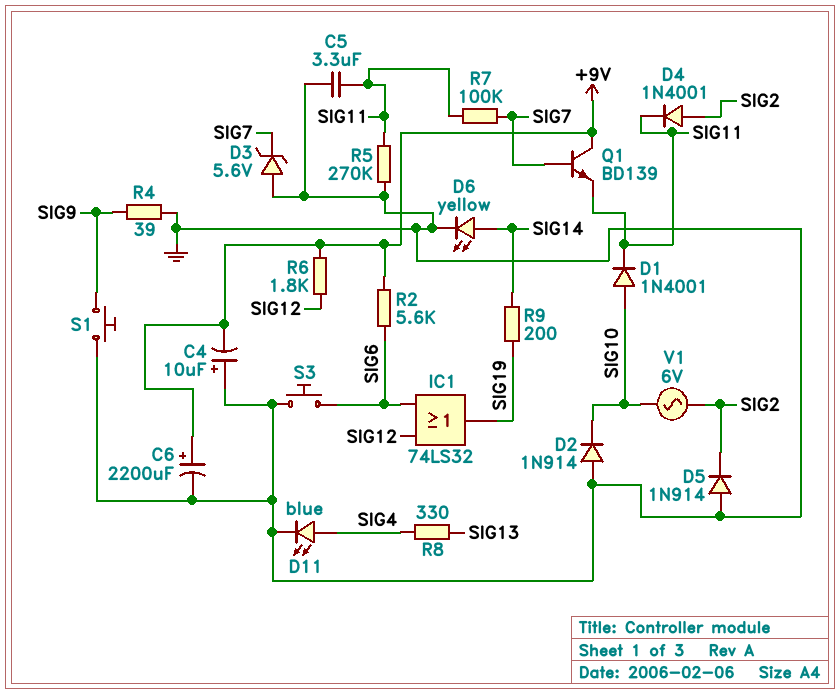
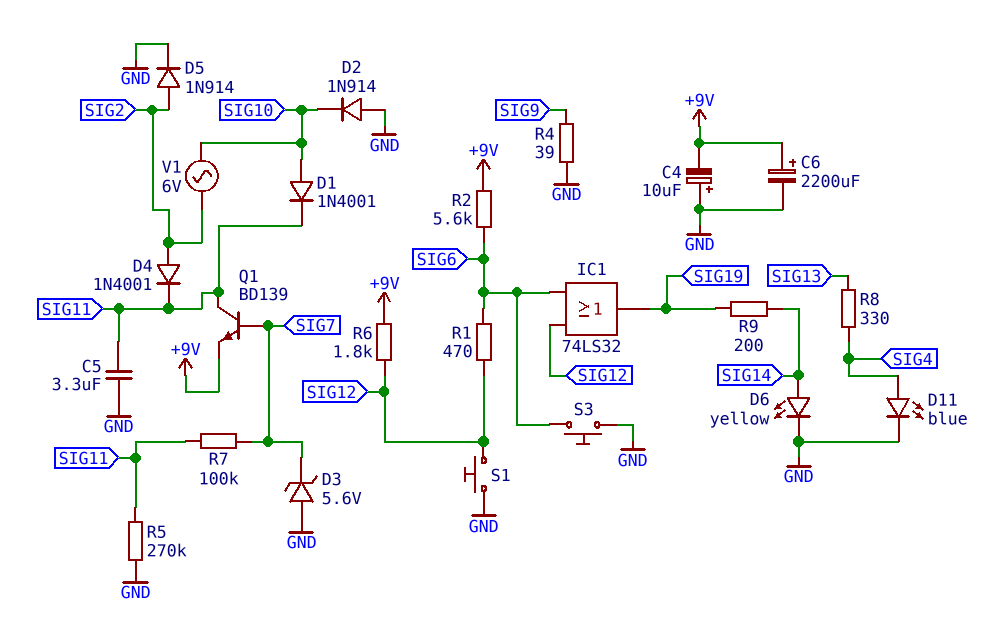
D5: diode 1N914 (A GND, K SIG2) -> diode 1N914 (A SIG2, K GND)
Q1: NPN BD139 (B SIG7, C +9V, E SIG11) -> NPN BD139 (B SIG7, C SIG11, E +9V)
R1: none -> 470 (SIG6, SIG12)
S1: button (GND, SIG9) -> button (GND, SIG12)

